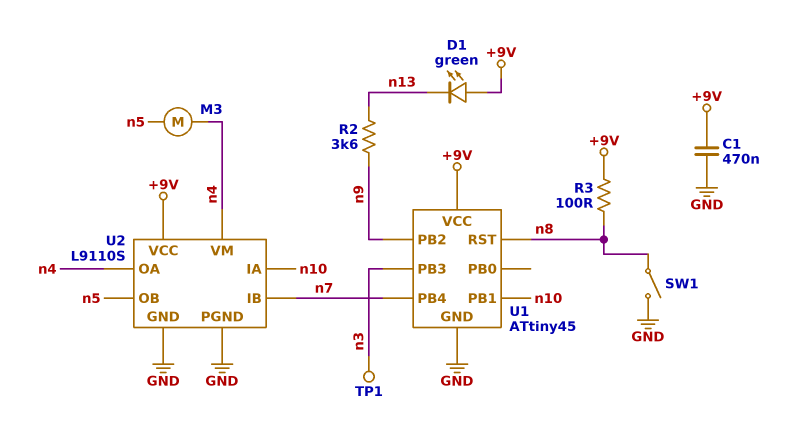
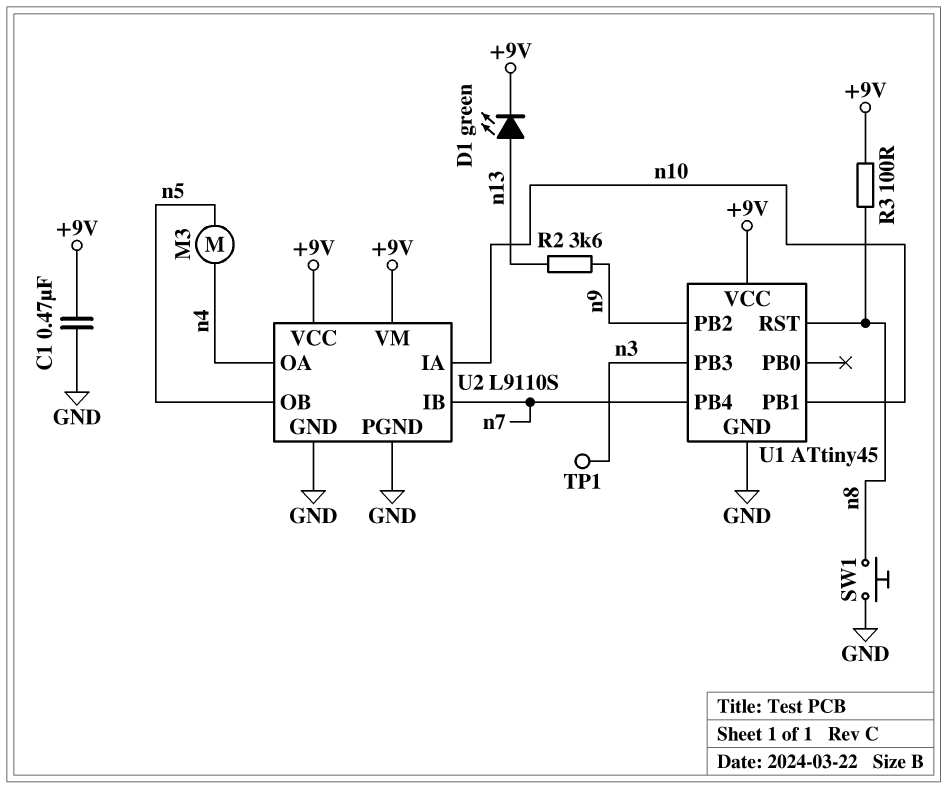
D1: LED green (A +9V, K n13) -> LED green (A n13, K +9V)
SW1: switch (GND, n8) -> button (GND, n8)
U2 pin VM: n4 -> +9V

